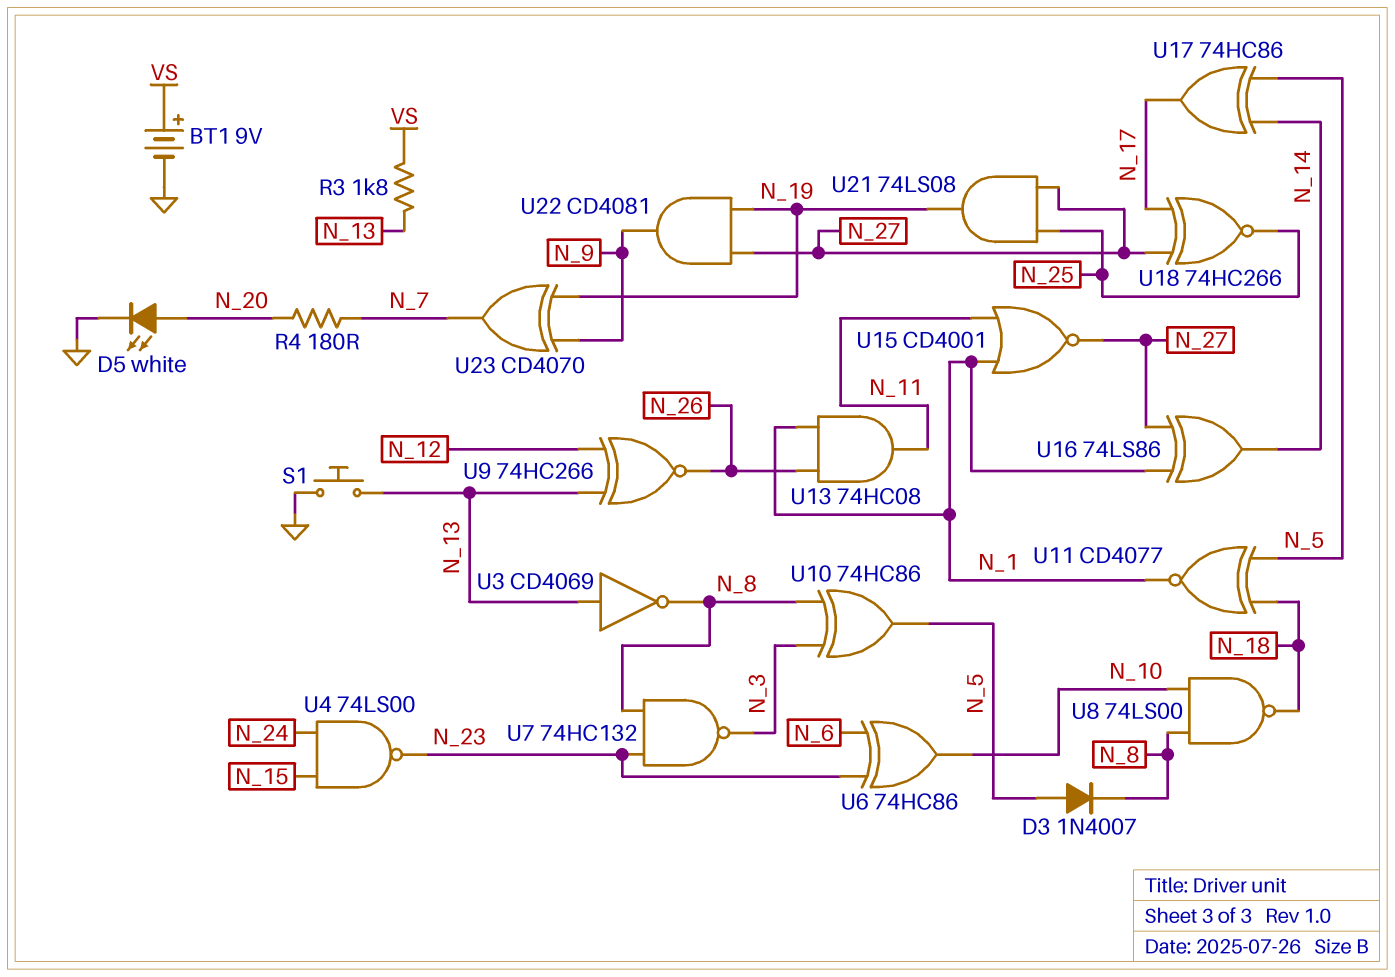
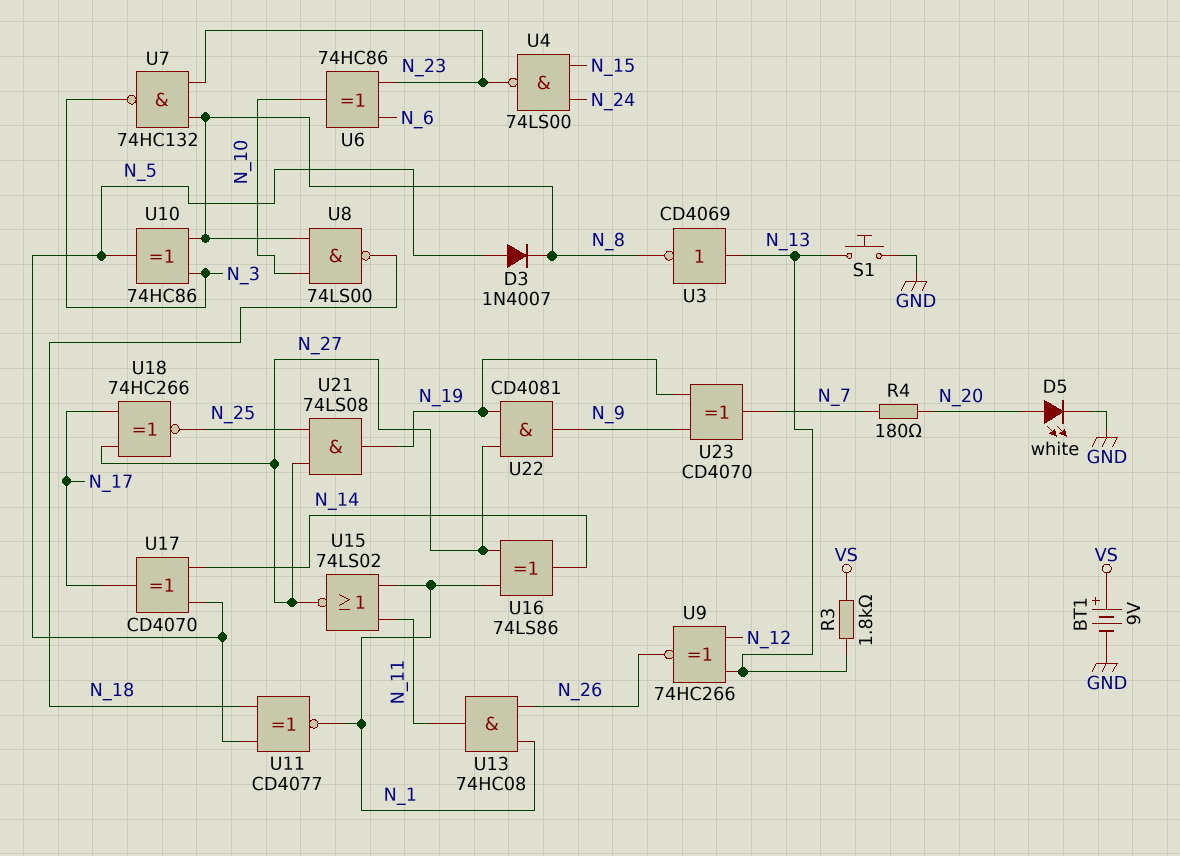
U15: NOR CD4001 (in N_1, in N_11, out N_27) -> NOR 74LS02 (in N_1, in N_11, out N_27)
U17: XOR 74HC86 (in N_5, in N_14, out N_17) -> XOR CD4070 (in N_5, in N_14, out N_17)

